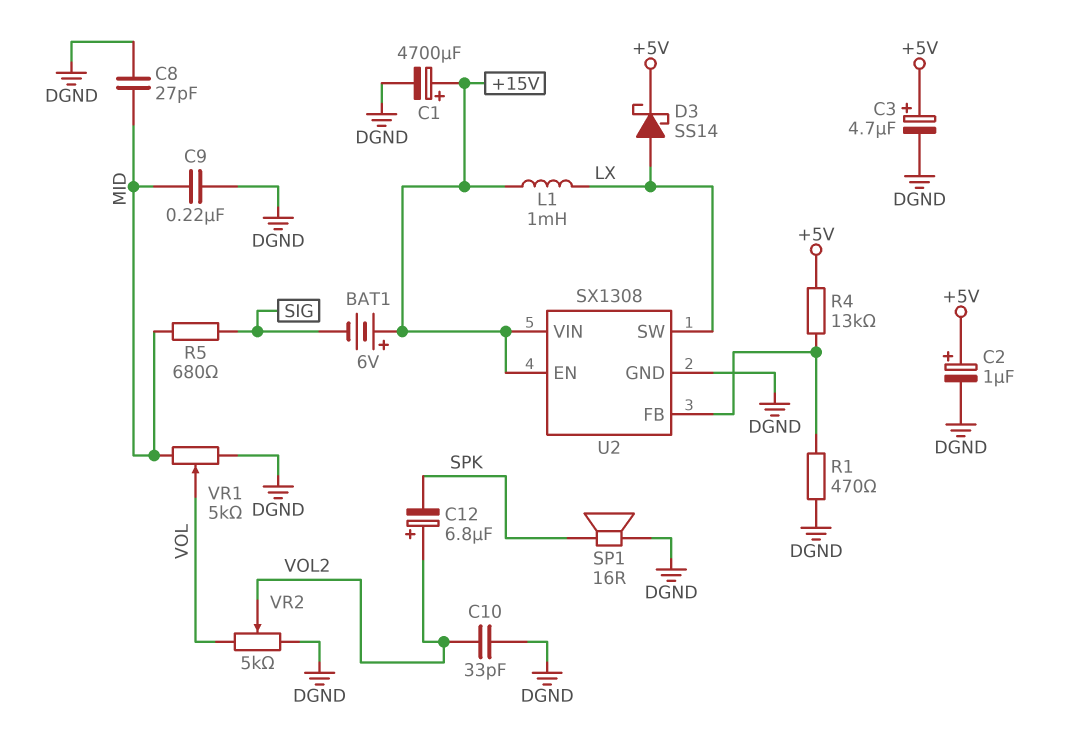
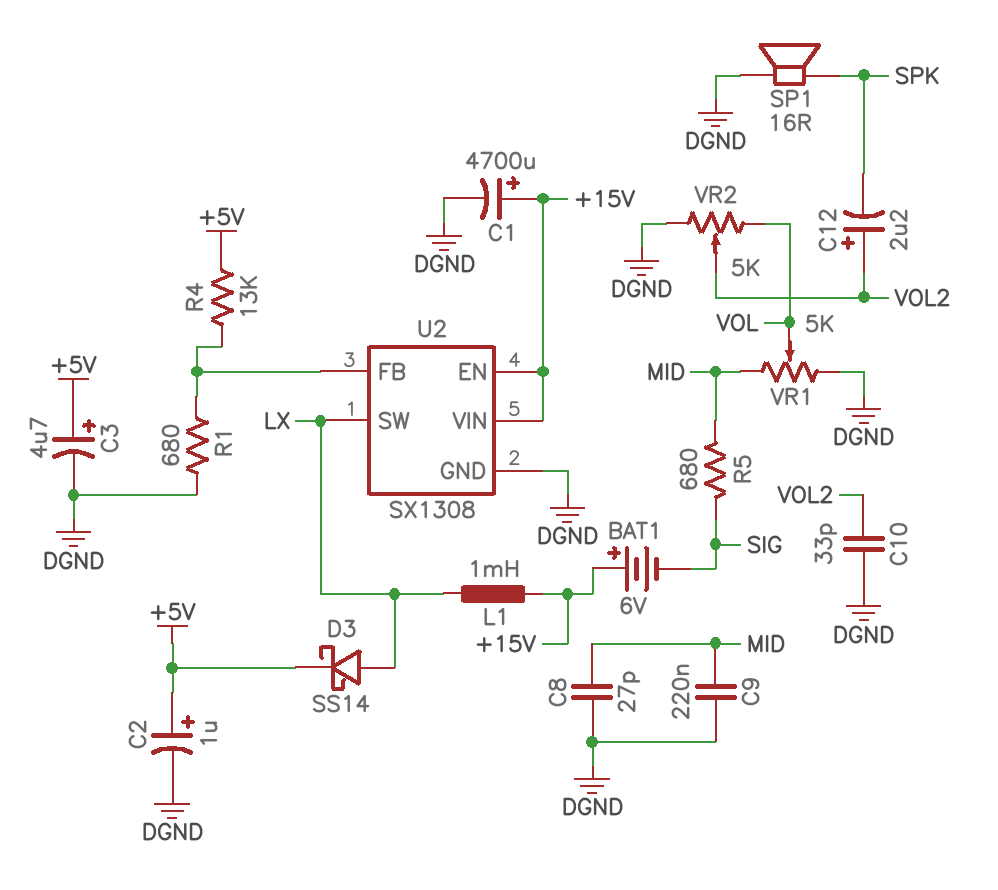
C12: 6.8uF (plus VOL2, minus SPK) -> 2.2uF (plus VOL2, minus SPK)
R1: 470 (DGND, U2/FB) -> 680 (DGND, U2/FB)

